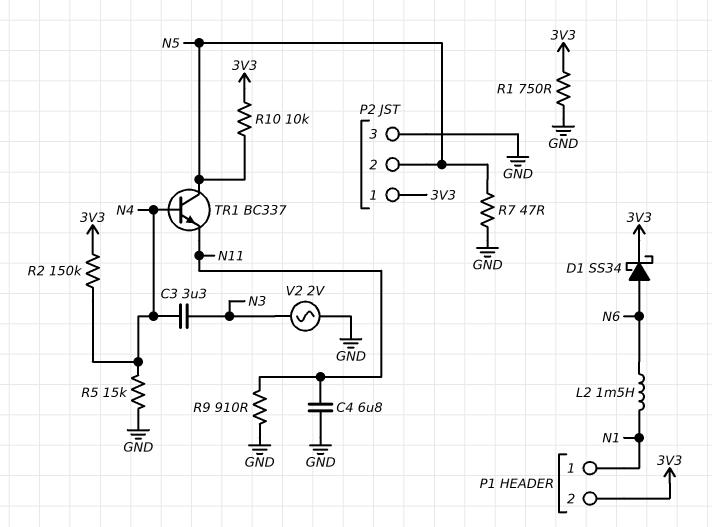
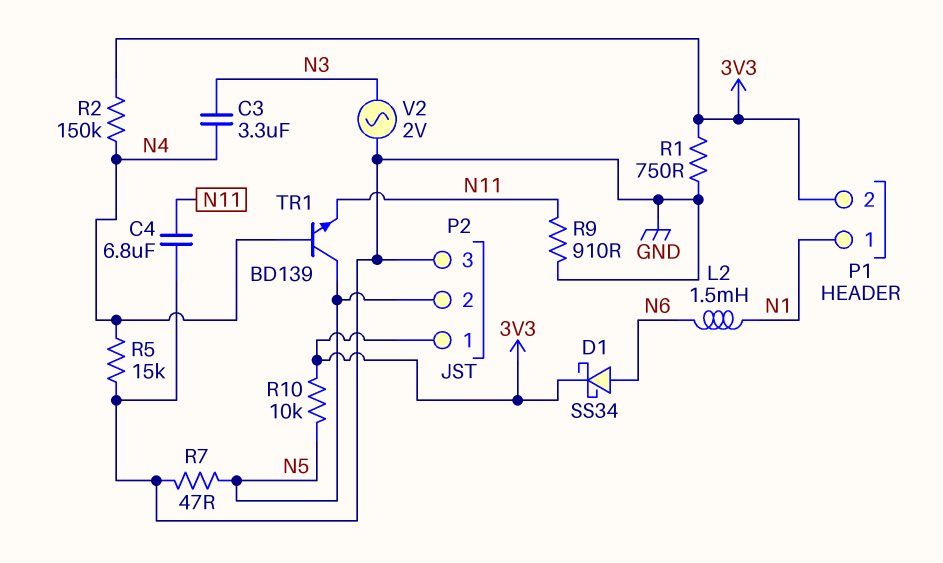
TR1: NPN BC337 (B N4, C N5, E N11) -> NPN BD139 (B N4, C N5, E N11)

